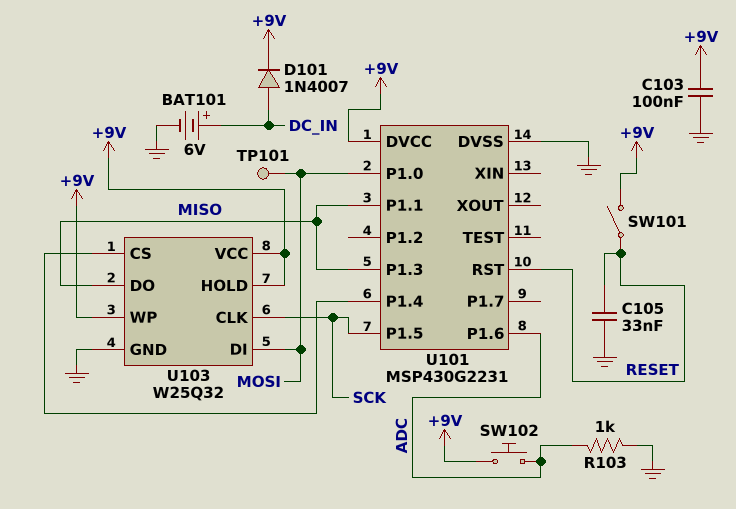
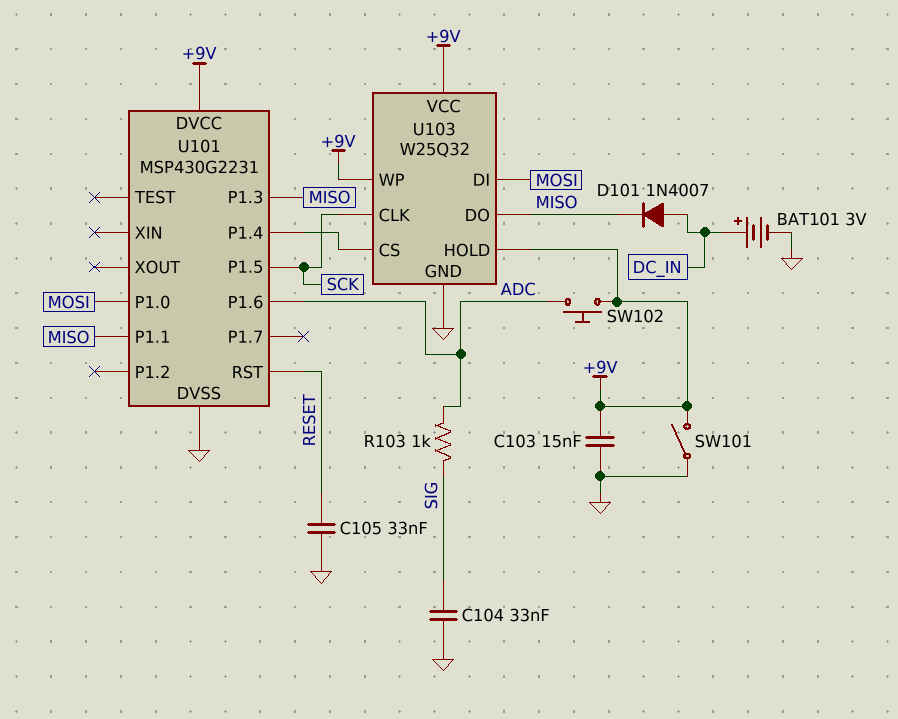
BAT101: 6V (plus DC_IN, minus GND) -> 3V (plus DC_IN, minus GND)
C103: 100nF (+9V, GND) -> 15nF (+9V, GND)
C104: none -> 33nF (GND, SIG)
D101: diode 1N4007 (A DC_IN, K +9V) -> diode 1N4007 (A DC_IN, K MISO)
R103: 1k (ADC, GND) -> 1k (ADC, SIG)
SW101: switch (+9V, RESET) -> switch (+9V, GND)
TP101: test point (MOSI) -> none

